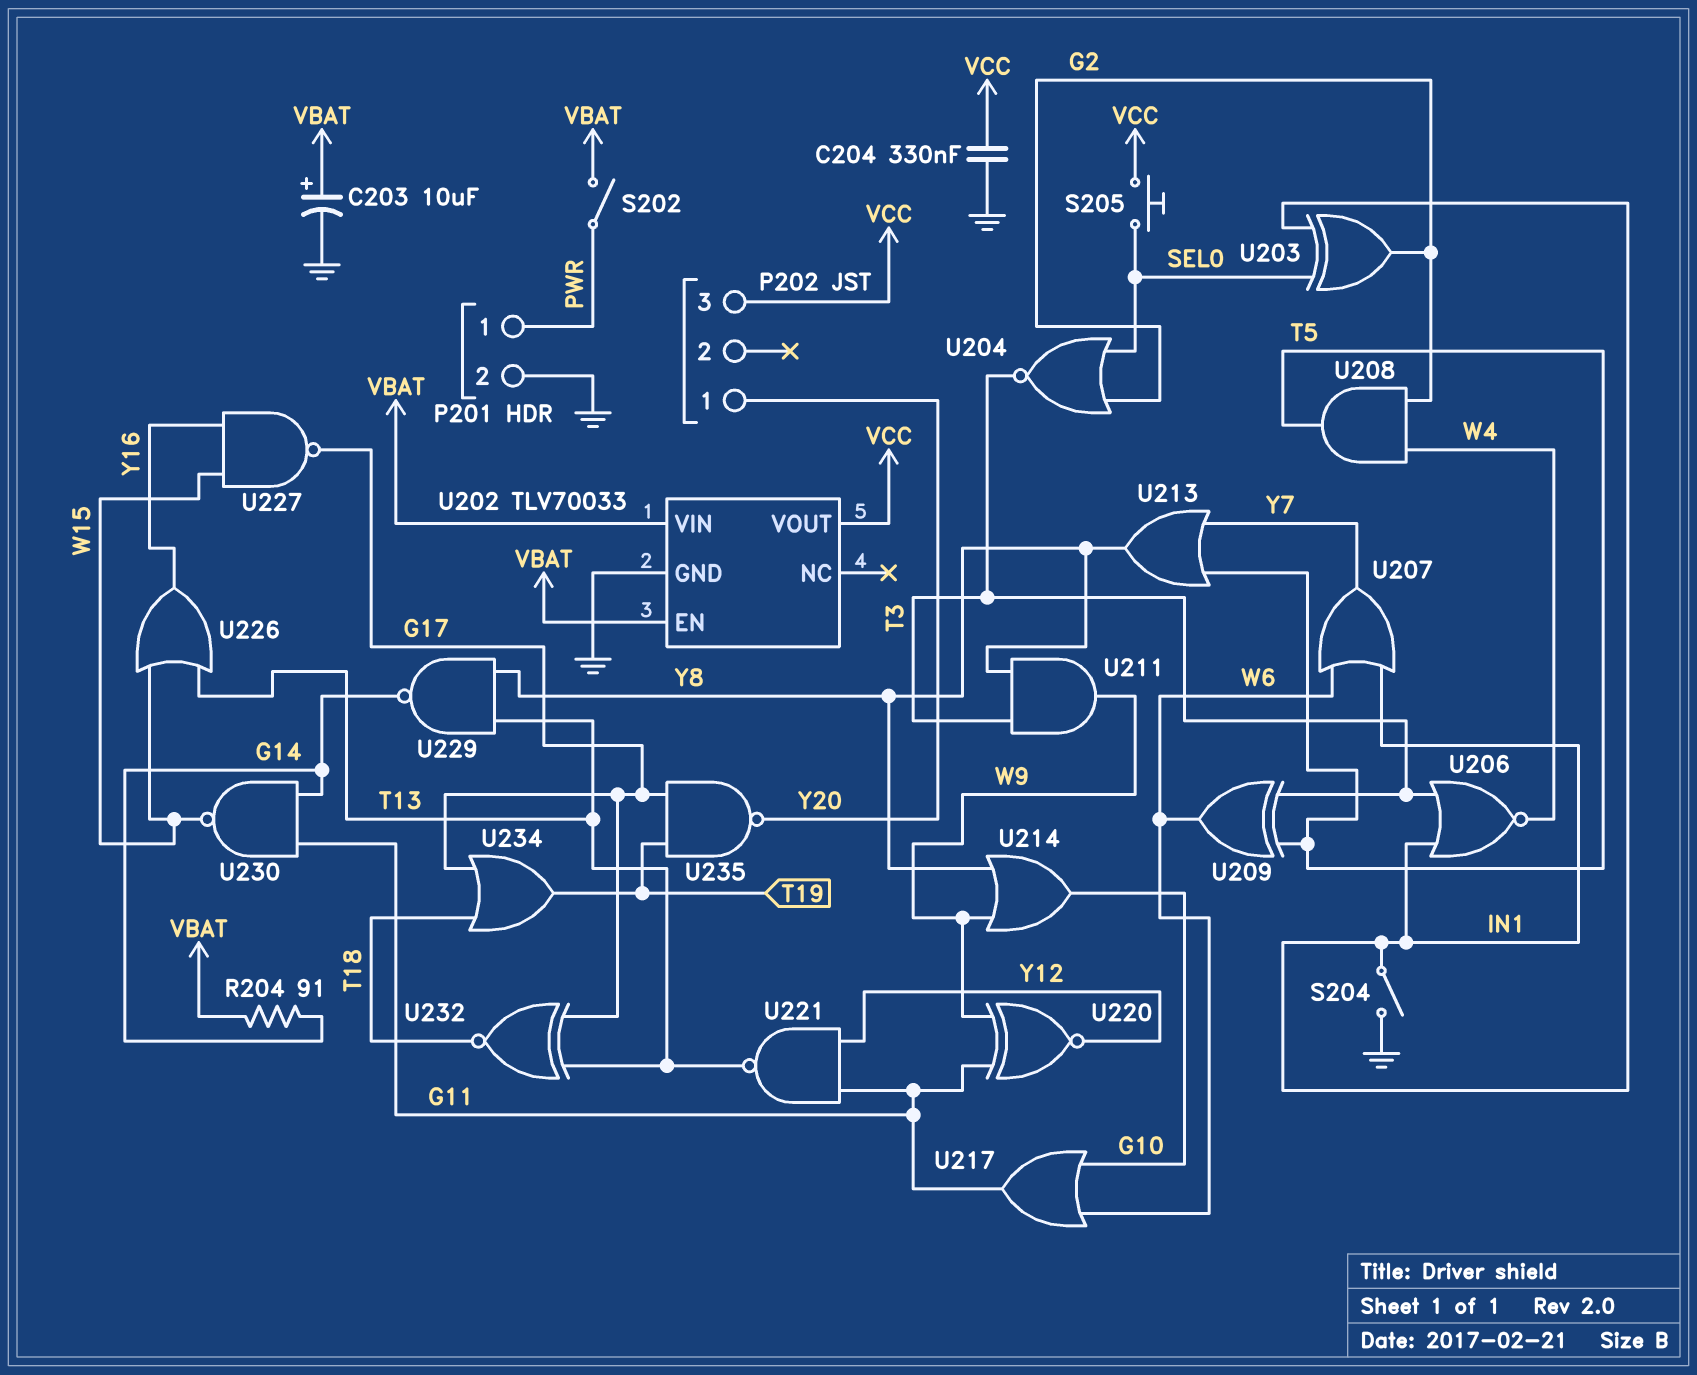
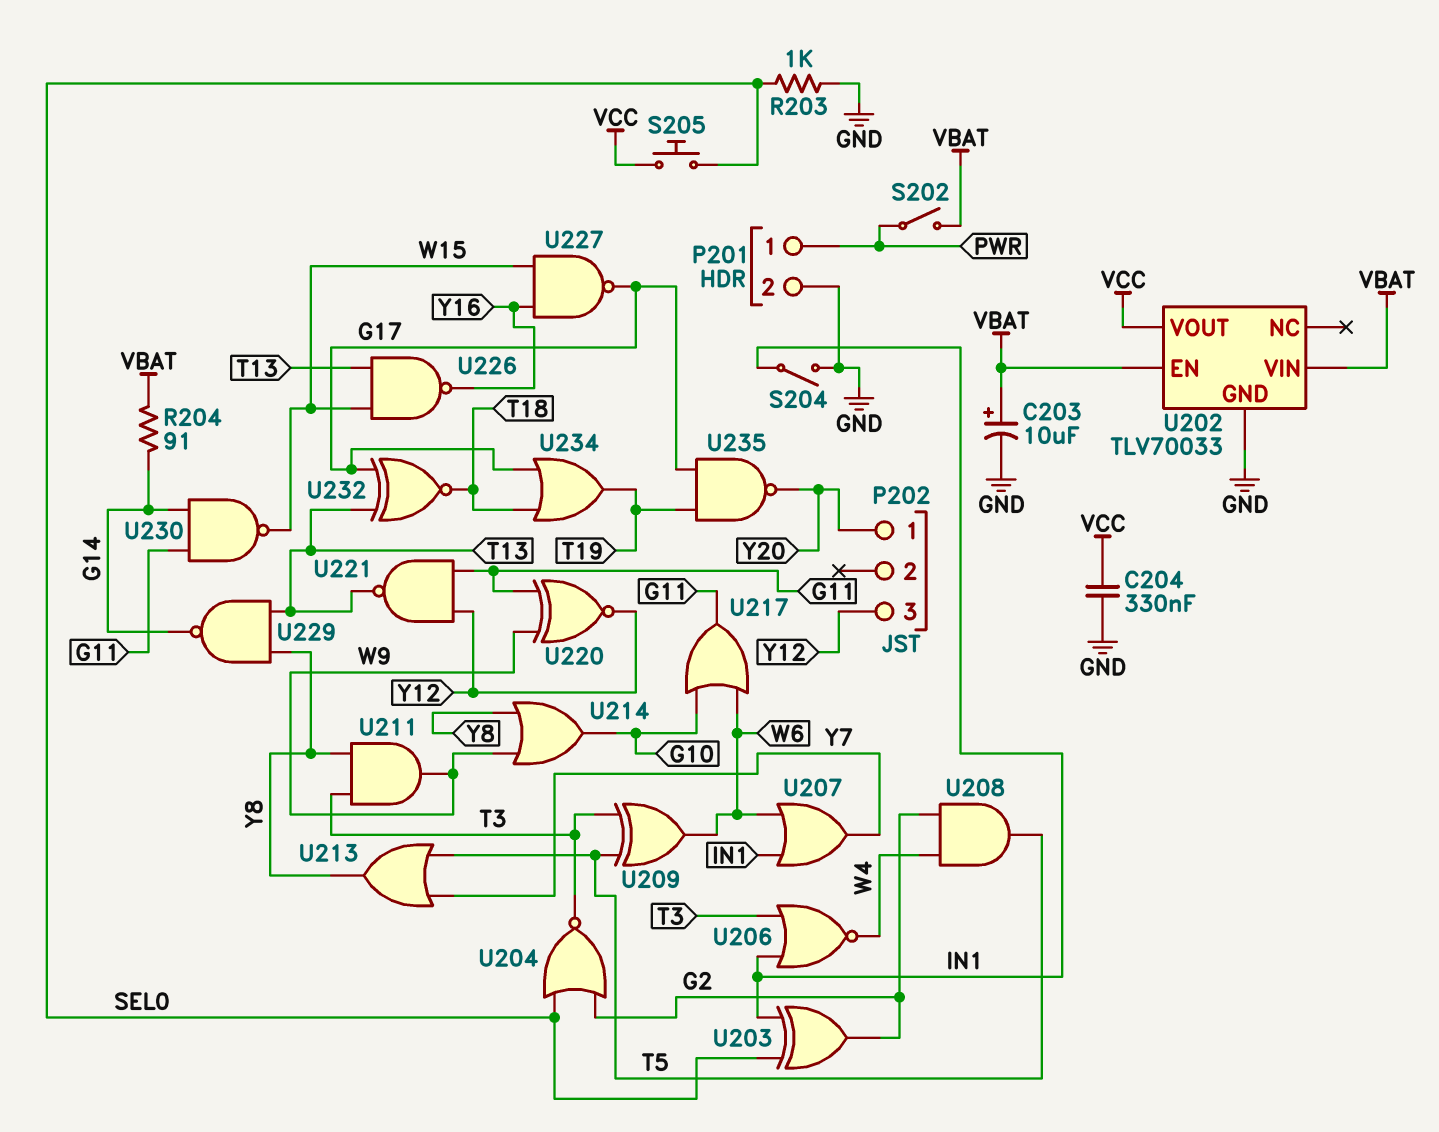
P202 pin 3: VCC -> Y12
R203: none -> 1k (GND, SEL0)
U226: OR (in T13, in W15, out Y16) -> NAND (in T13, in W15, out Y16)

